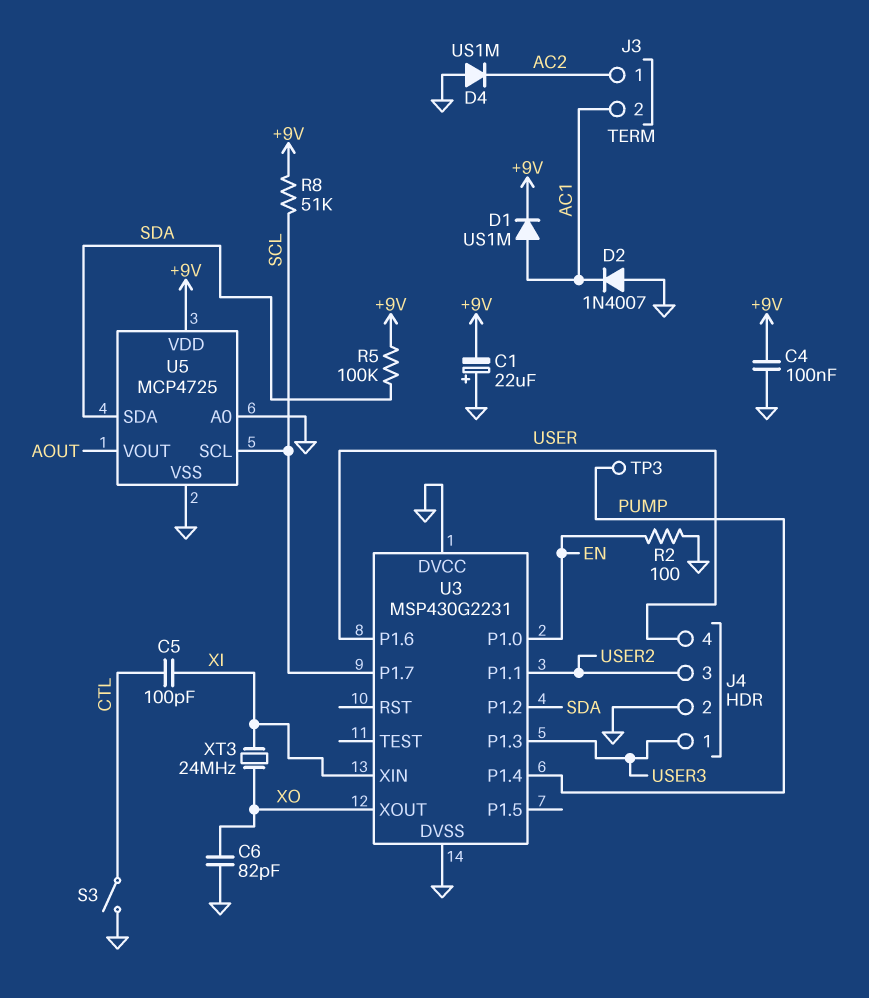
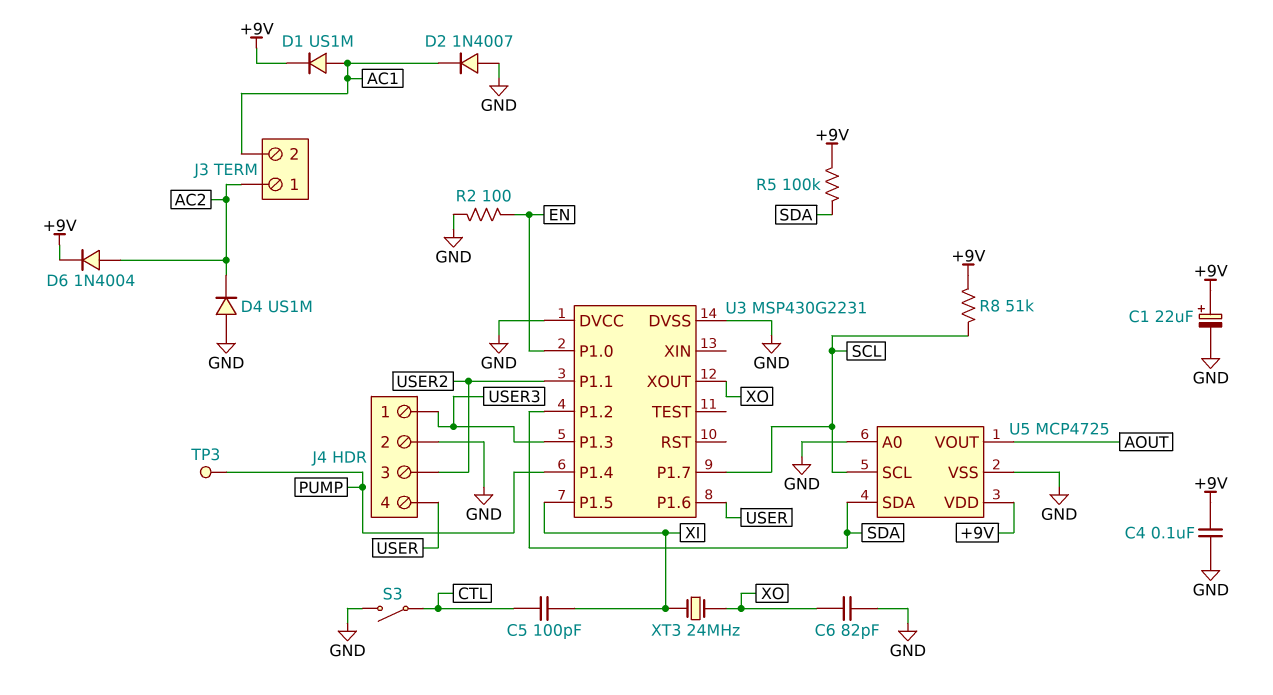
C1: 22uF (plus GND, minus +9V) -> 22uF (plus +9V, minus GND)
D6: none -> diode 1N4004 (A AC2, K +9V)
U3 pin P1.5: none -> XI
U3 pin XIN: XI -> none

